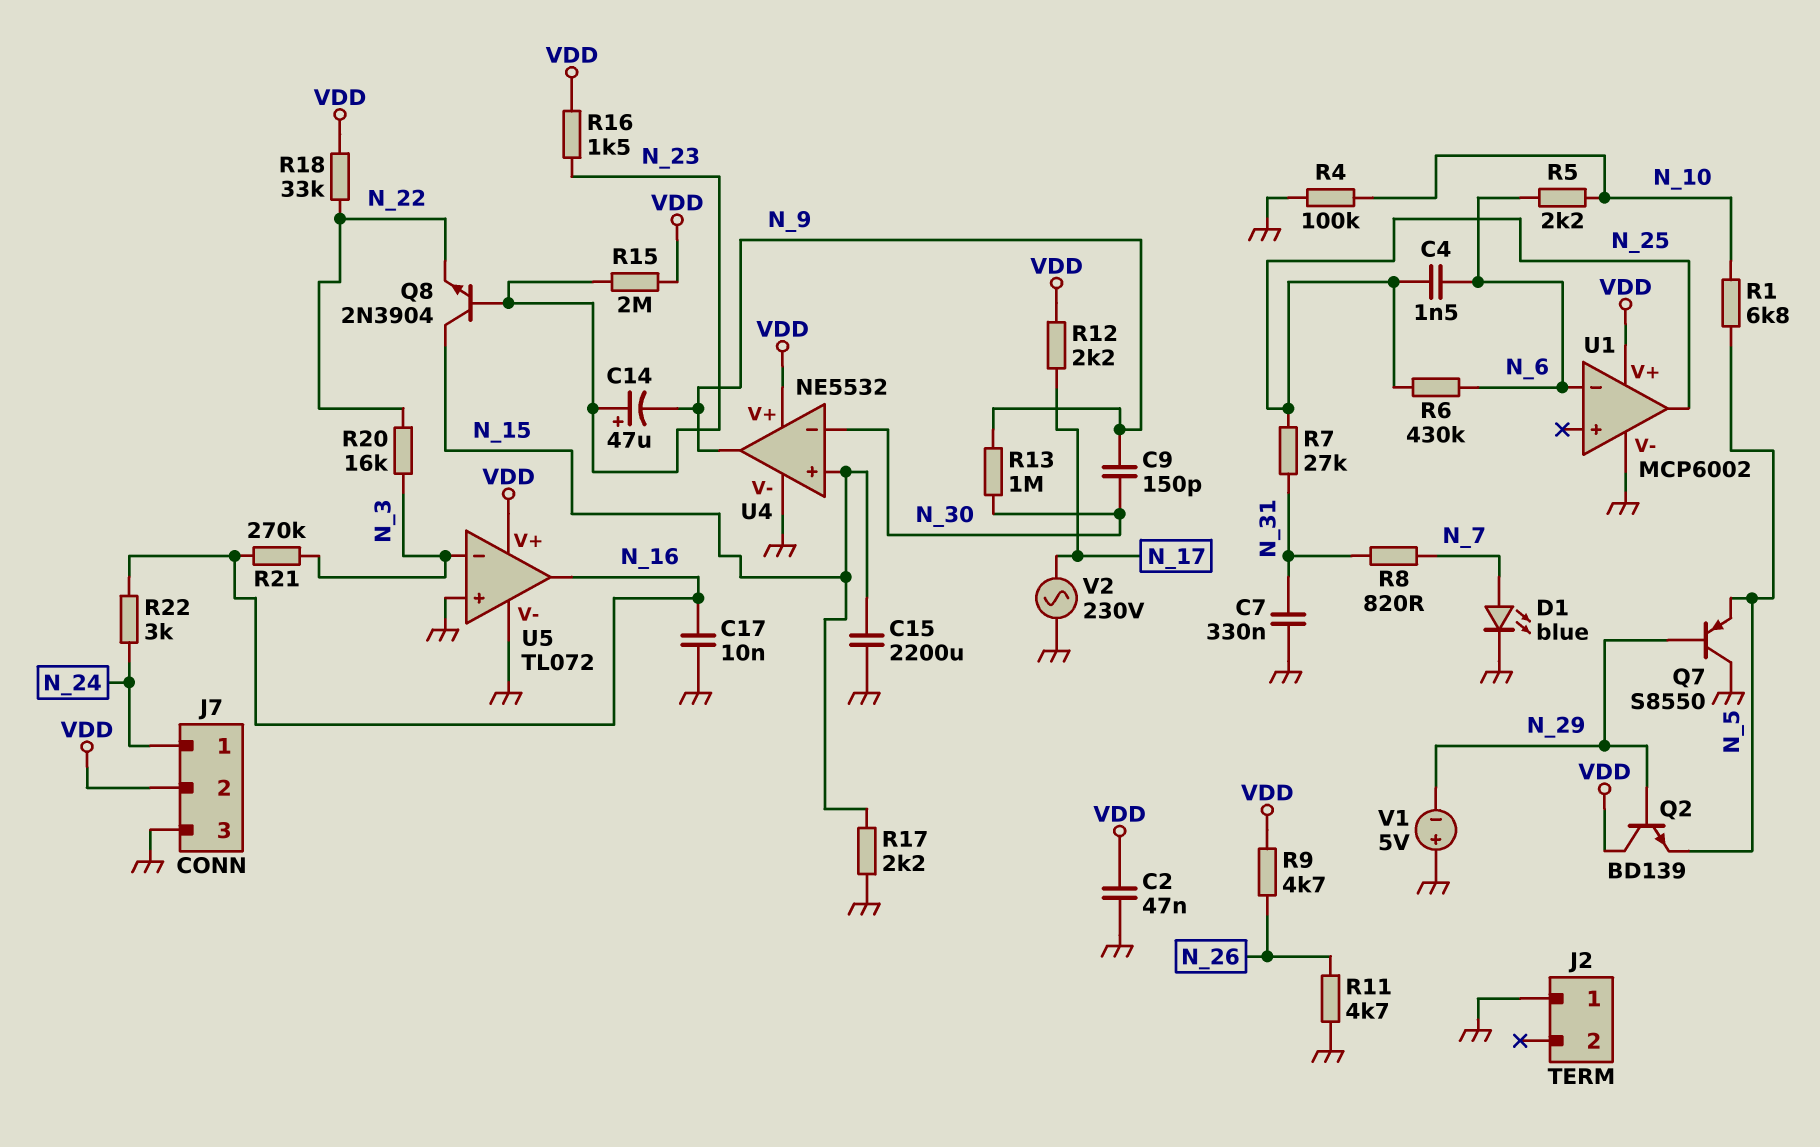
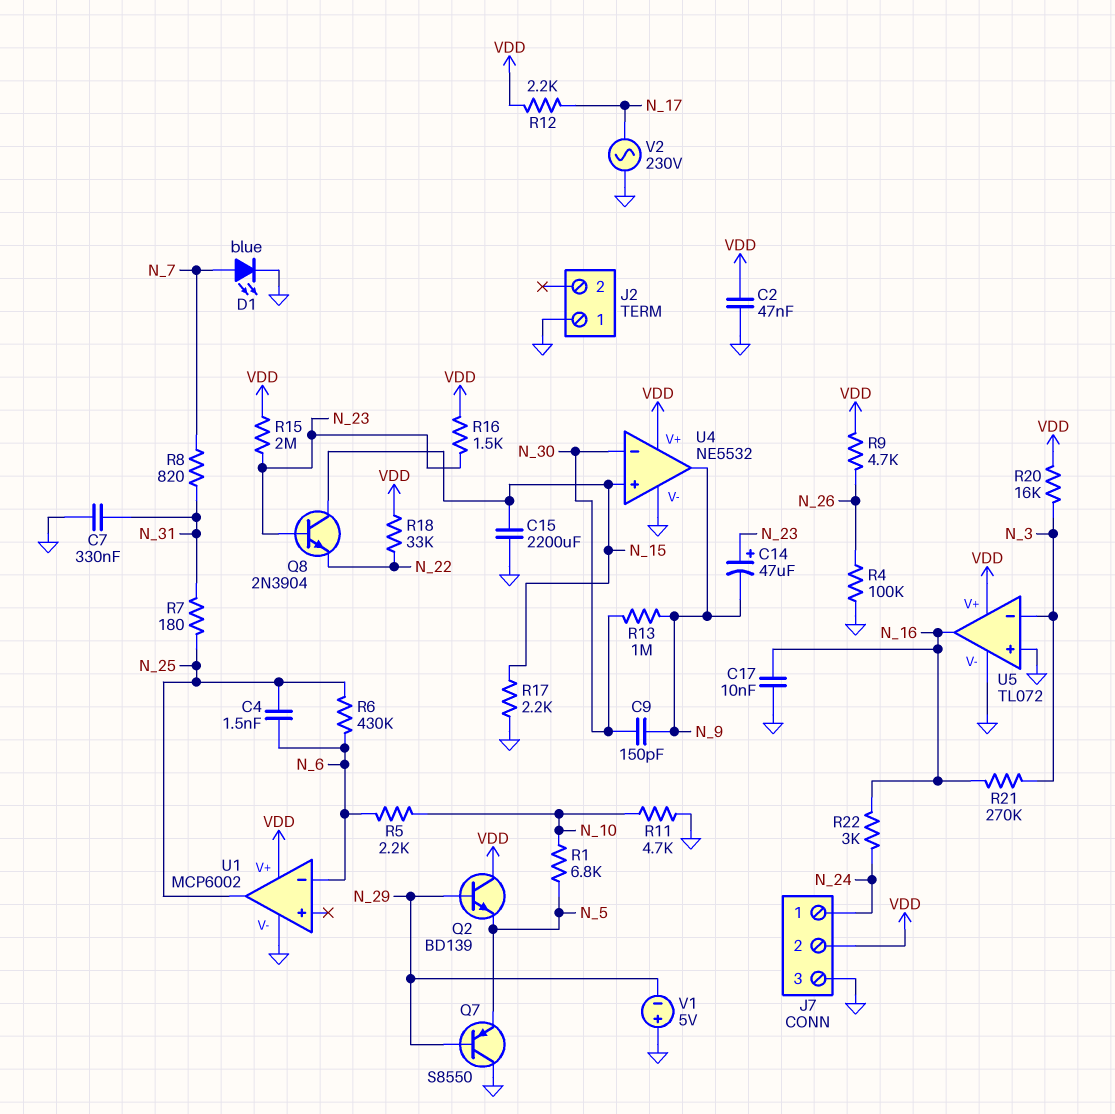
R4: 100k (GND, N_10) -> 100k (GND, N_26)
R7: 27k (N_25, N_31) -> 180 (N_25, N_31)
R11: 4.7k (GND, N_26) -> 4.7k (GND, N_10)
R20: 16k (N_3, N_22) -> 16k (N_3, VDD)

